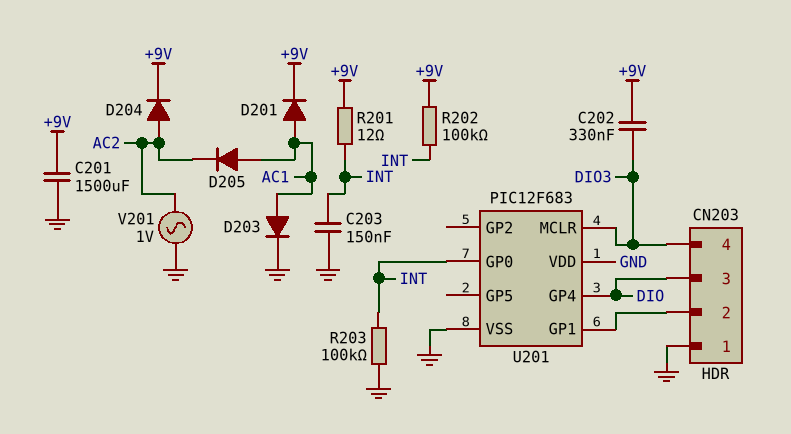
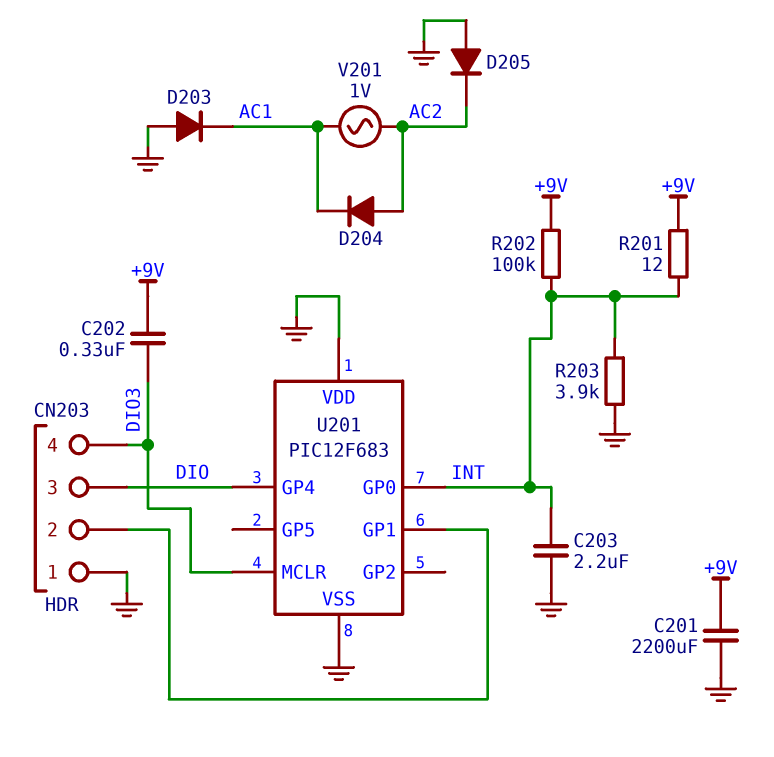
C201: 1500uF (+9V, GND) -> 2200uF (+9V, GND)
C203: 150nF (GND, INT) -> 2.2uF (GND, INT)
D201: diode (A AC1, K +9V) -> none
D203: diode (A AC1, K GND) -> diode (A GND, K AC1)
D204: diode (A AC2, K +9V) -> diode (A AC2, K AC1)
D205: diode (A AC1, K AC2) -> diode (A GND, K AC2)
R203: 100k (GND, INT) -> 3.9k (GND, INT)
V201: AC 1V (AC2, GND) -> AC 1V (AC1, AC2)

